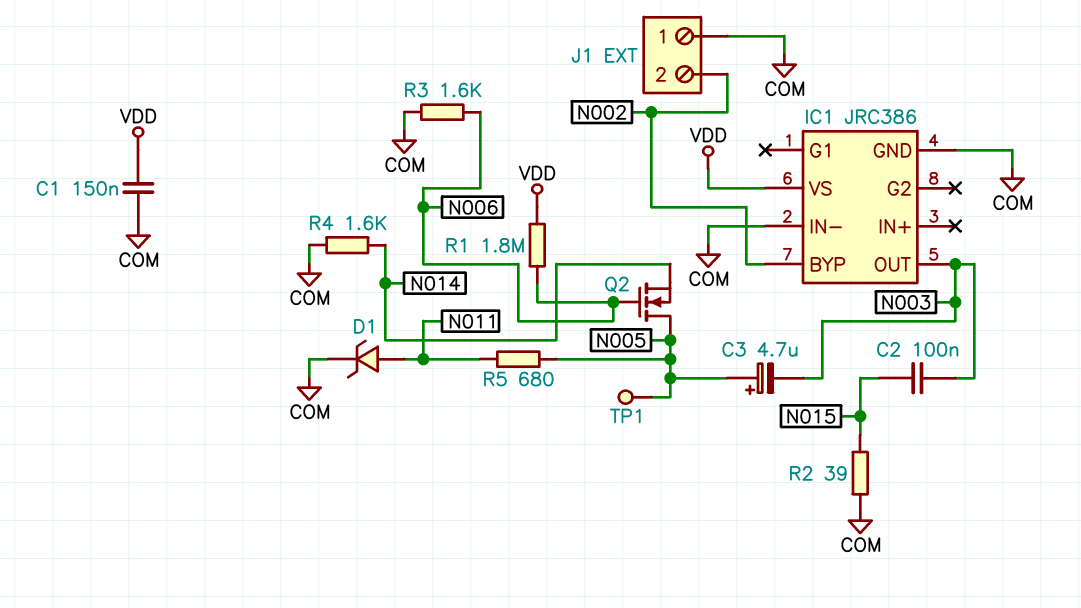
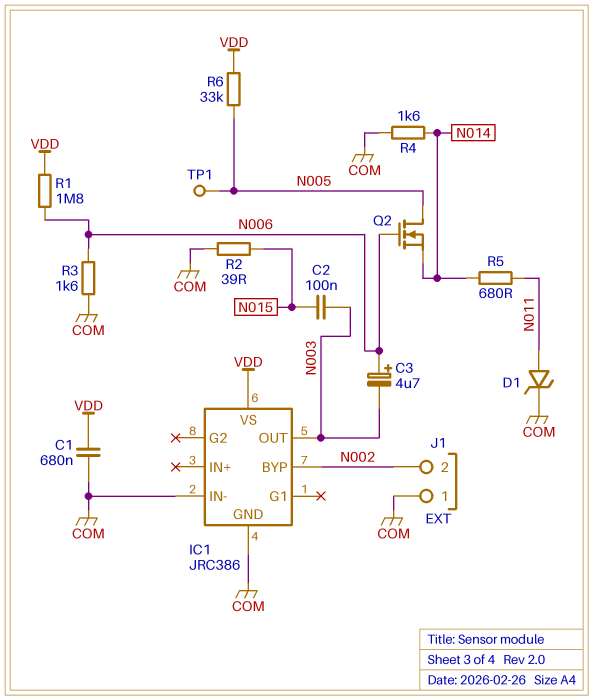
C1: 150nF (COM, VDD) -> 680nF (COM, VDD)
C3: 4.7uF (plus N005, minus N003) -> 4.7uF (plus N006, minus N003)
R5: 680 (N005, N011) -> 680 (N011, N014)
R6: none -> 33k (N005, VDD)

